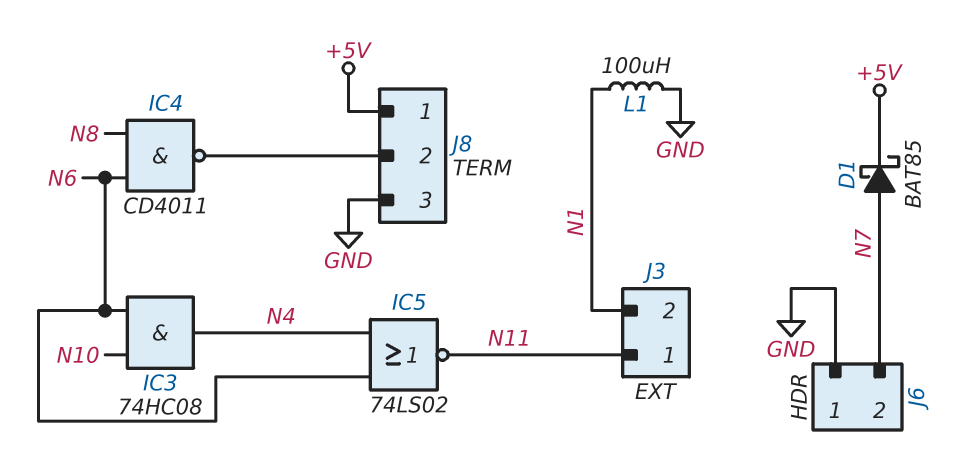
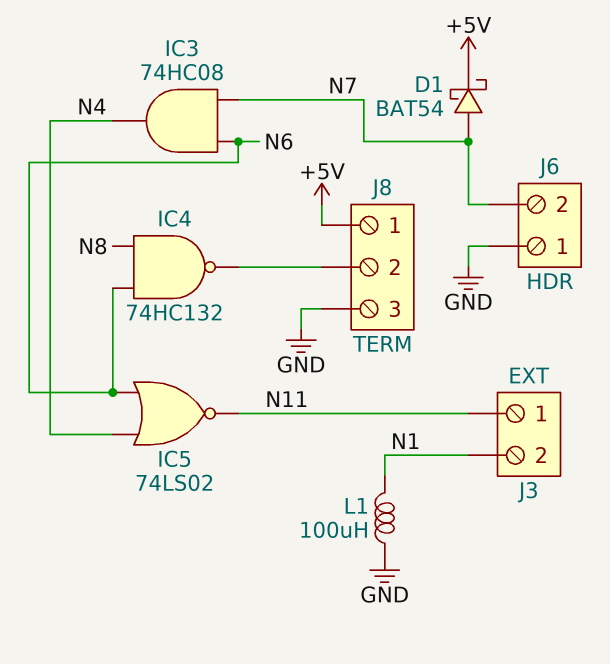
D1: schottky BAT85 (A N7, K +5V) -> schottky BAT54 (A N7, K +5V)
IC3: AND 74HC08 (in N6, in N10, out N4) -> AND 74HC08 (in N6, in N7, out N4)
IC4: NAND CD4011 (in N6, in N8, out J8/2) -> NAND 74HC132 (in N6, in N8, out J8/2)

